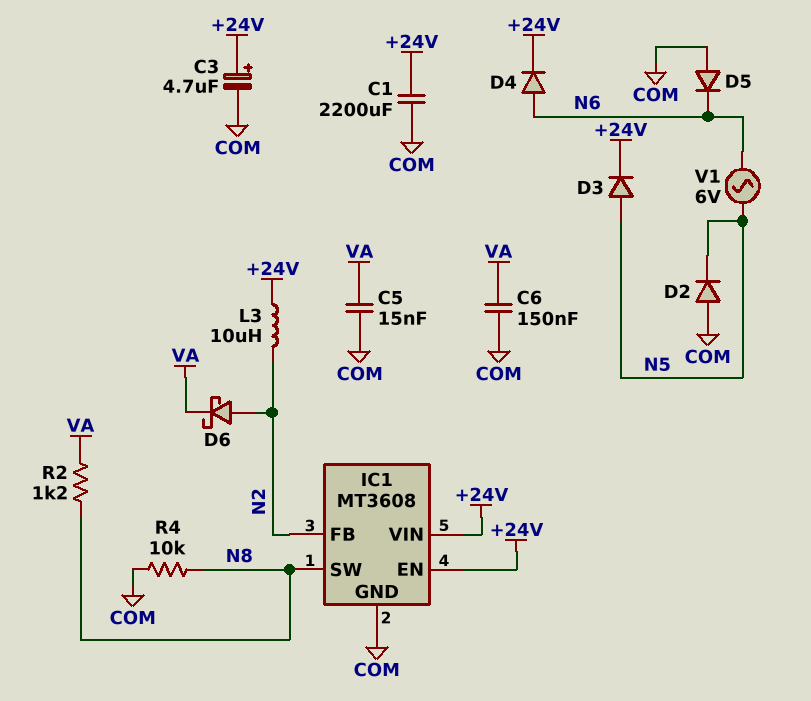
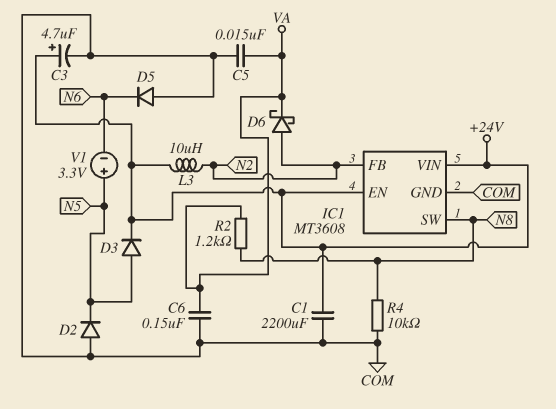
D4: diode (A N6, K +24V) -> none
V1: AC 6V (N5, N6) -> 3.3V (plus N5, minus N6)

